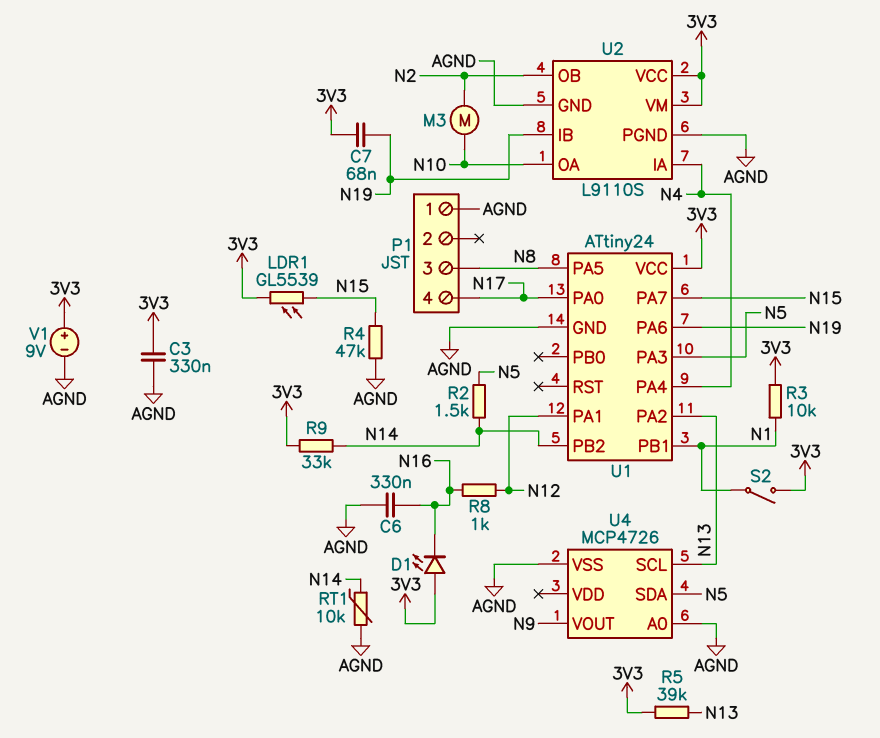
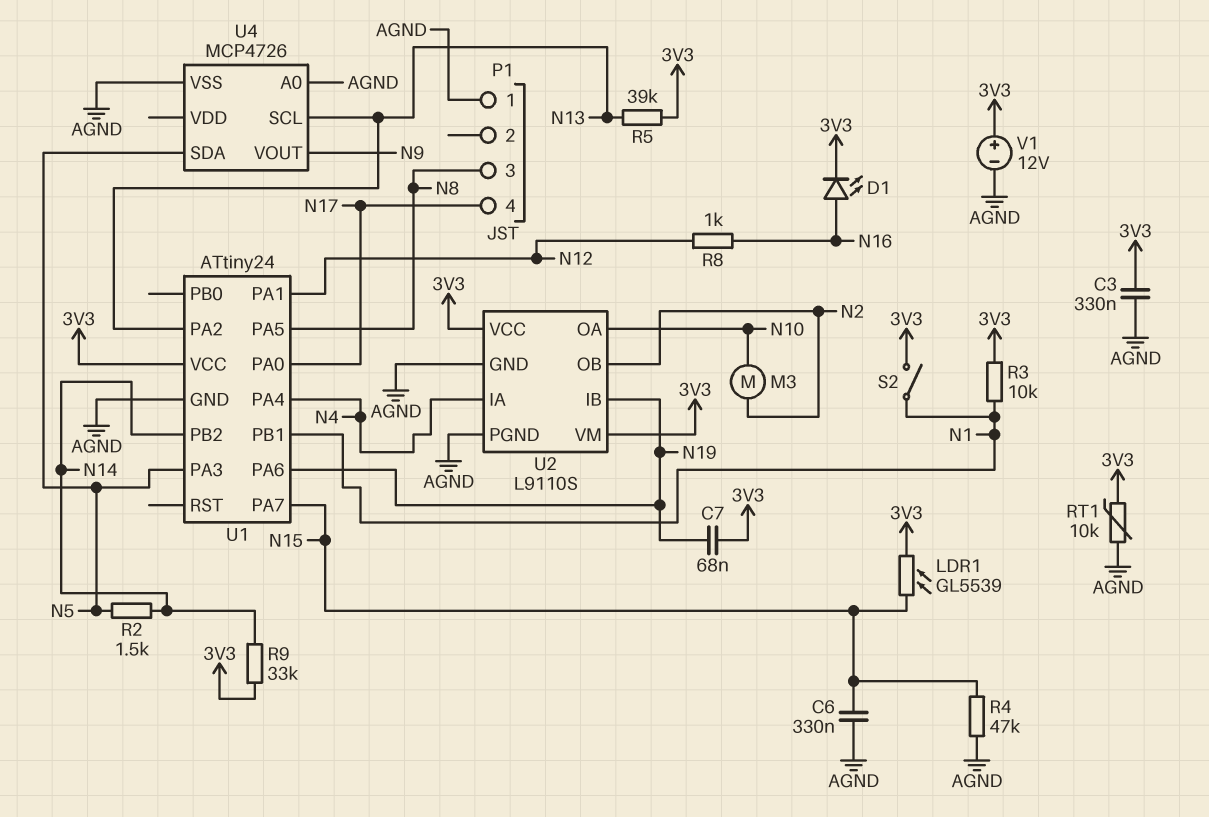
C6: 330nF (AGND, N16) -> 330nF (AGND, N15)
D1: LED (A 3V3, K N16) -> LED (A N16, K 3V3)
RT1: 10k (AGND, N14) -> 10k (3V3, AGND)
V1: 9V (plus 3V3, minus AGND) -> 12V (plus 3V3, minus AGND)

